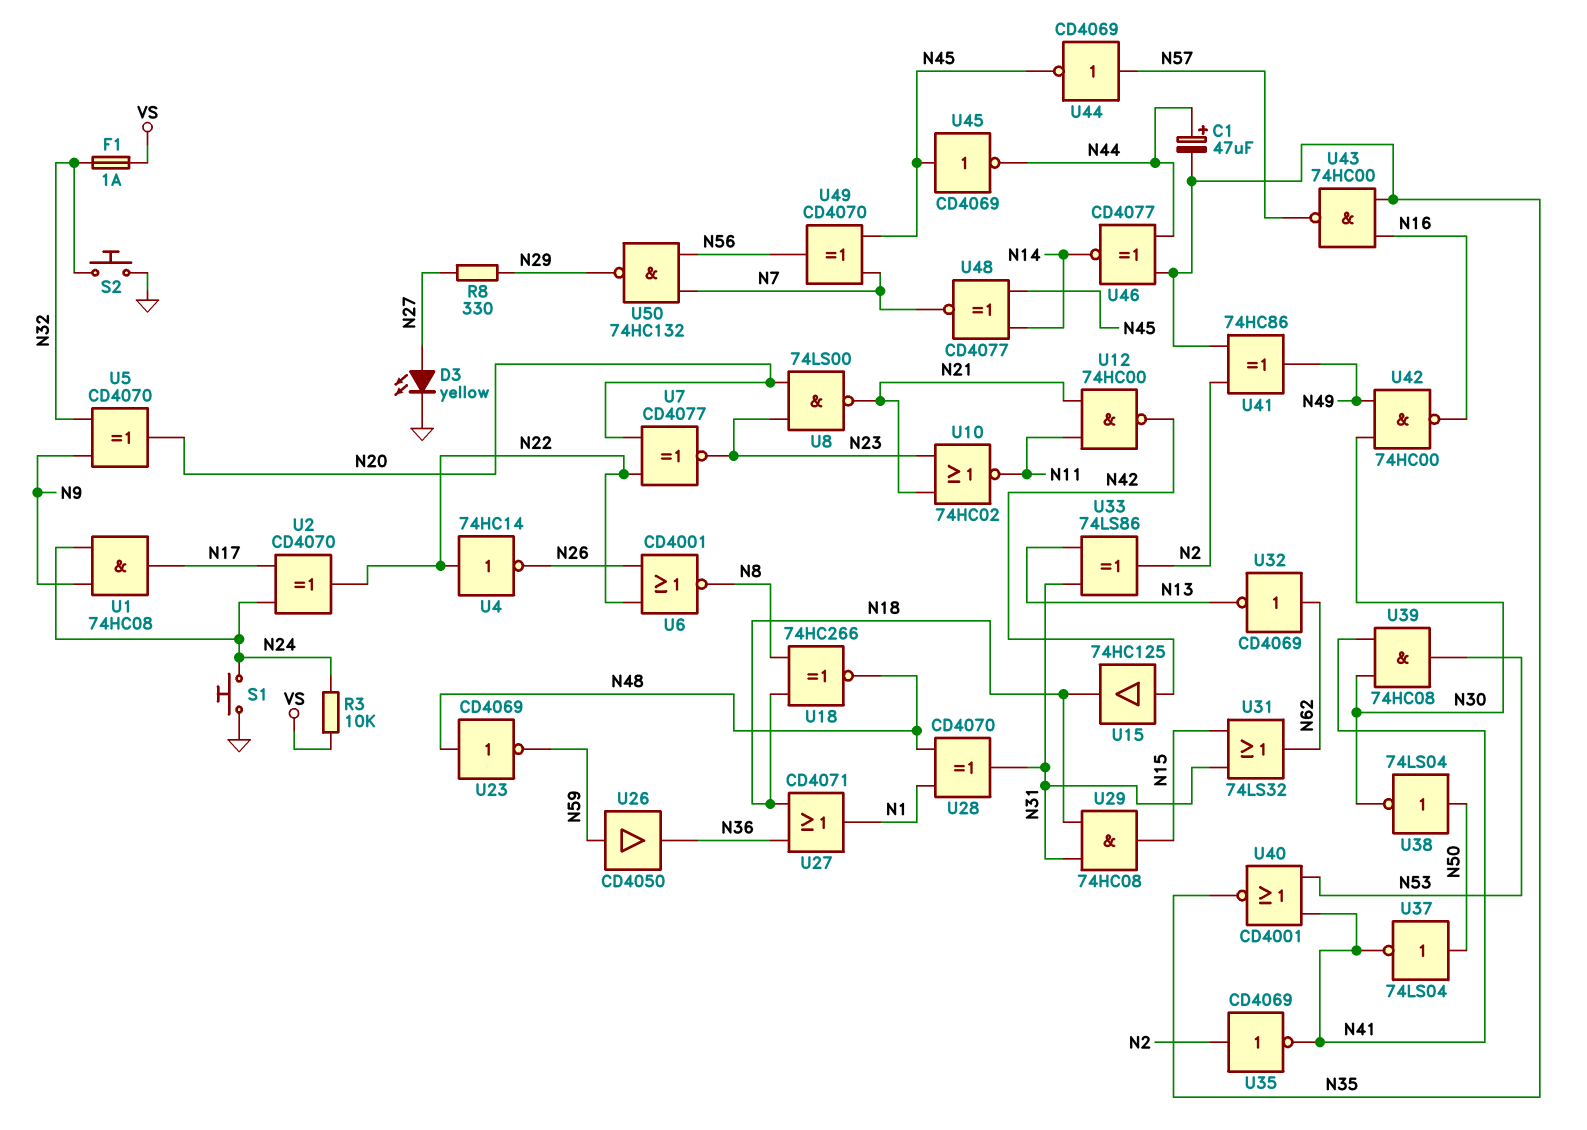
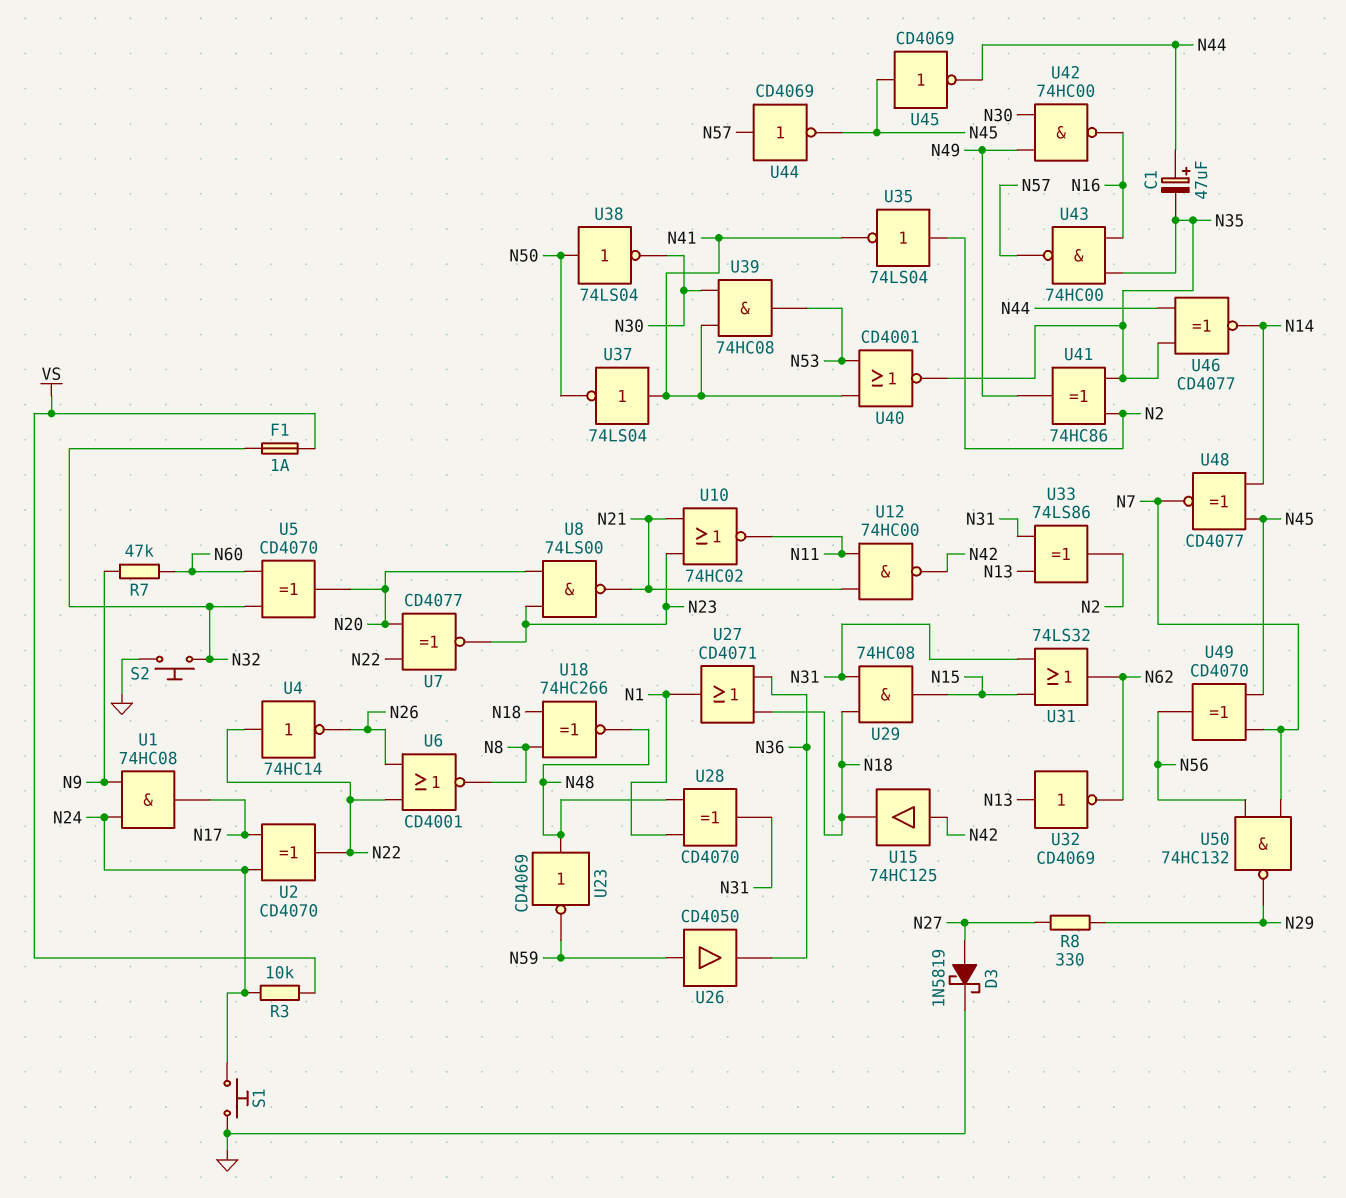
D3: LED yellow (A N27, K GND) -> schottky 1N5819 (A N27, K GND)
R7: none -> 47k (N9, N60)
U5: XOR CD4070 (in N9, in N32, out N20) -> XOR CD4070 (in N32, in N60, out N20)
U32: NOT CD4069 (in N62, out N13) -> NOT CD4069 (in N13, out N62)
U35: NOT CD4069 (in N2, out N41) -> NOT 74LS04 (in N2, out N41)
U37: NOT 74LS04 (in N50, out N41) -> NOT 74LS04 (in N41, out N50)

